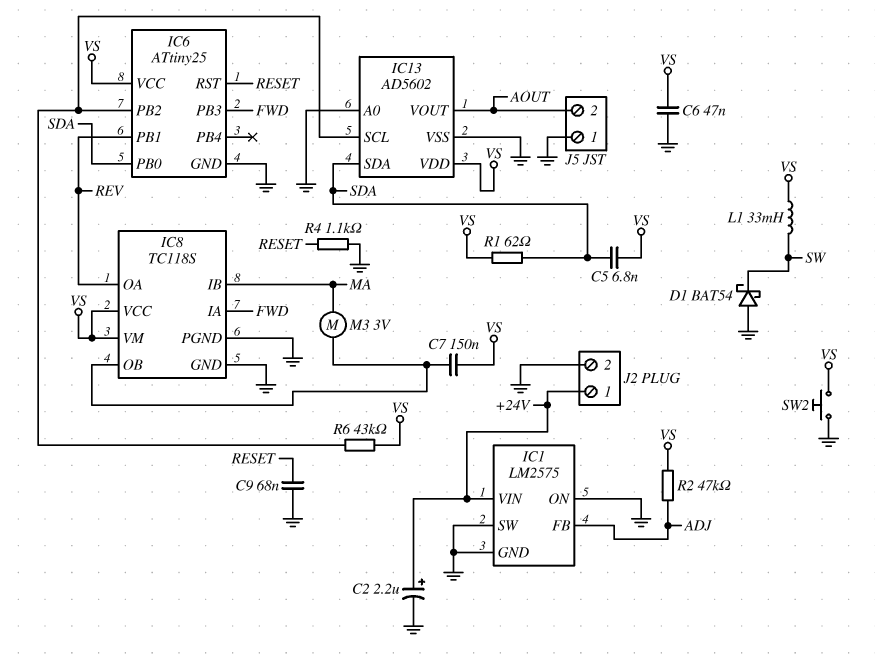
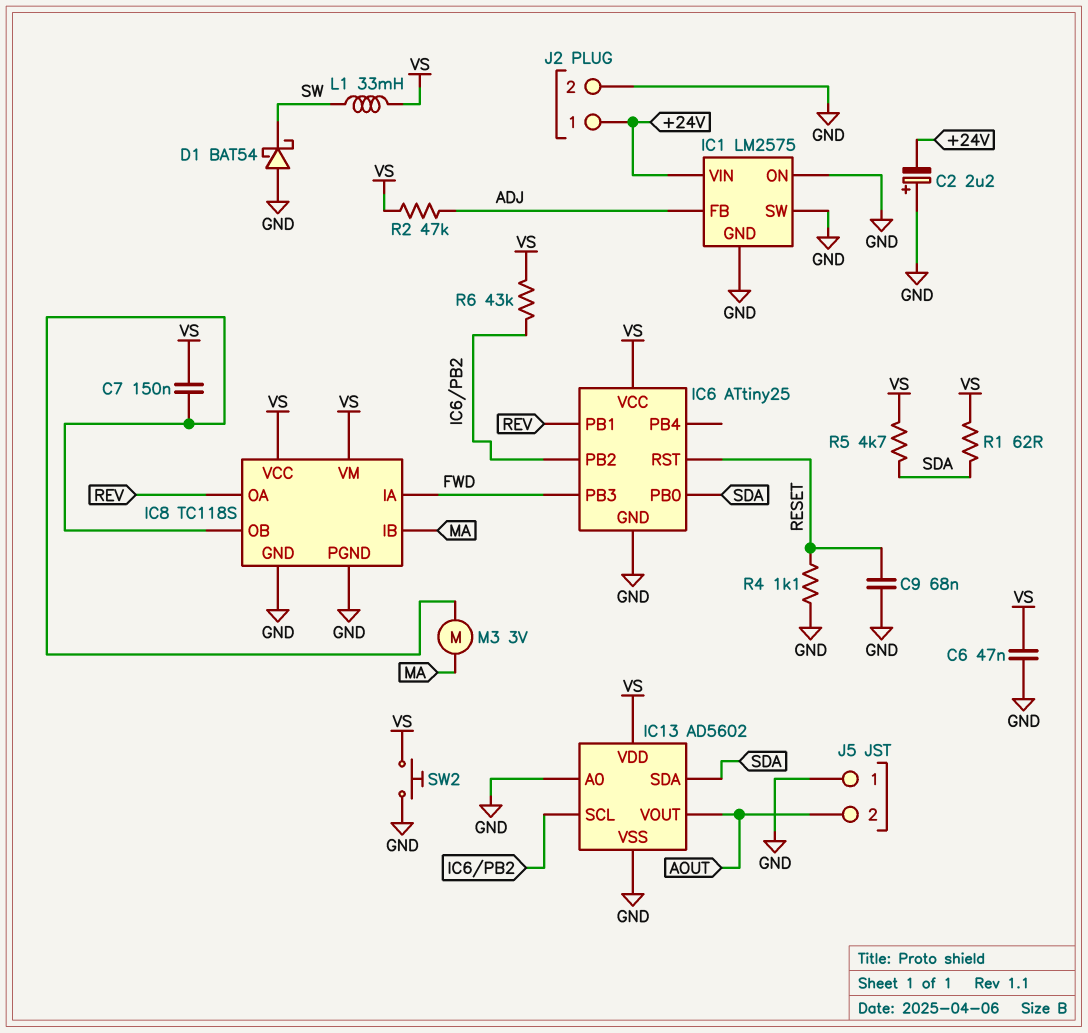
C2: 2.2uF (plus +24V, minus GND) -> 2.2uF (plus GND, minus +24V)
C5: 6.8nF (SDA, VS) -> none
R5: none -> 4.7k (SDA, VS)

